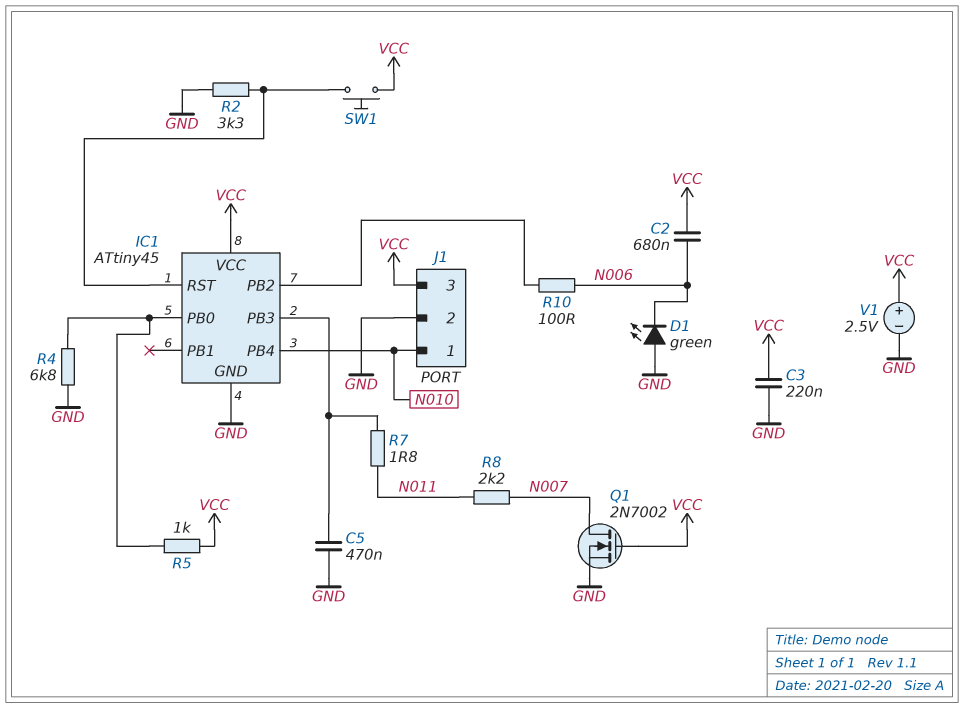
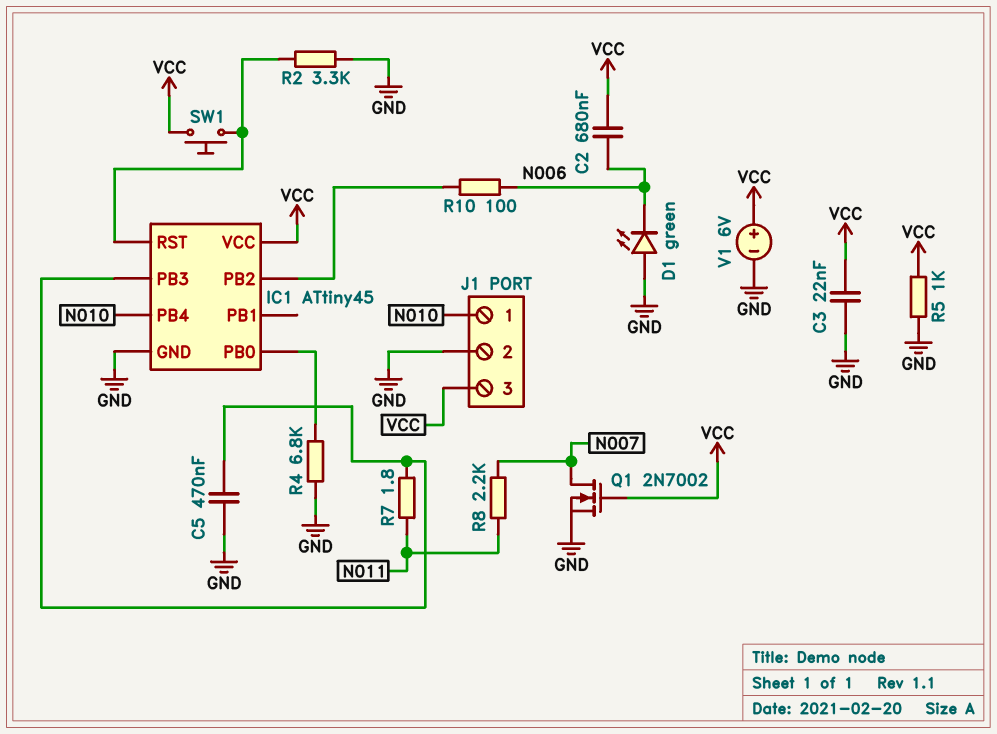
C3: 220nF (GND, VCC) -> 22nF (GND, VCC)
R5: 1k (IC1/PB0, VCC) -> 1k (GND, VCC)
V1: 2.5V (plus VCC, minus GND) -> 6V (plus VCC, minus GND)

